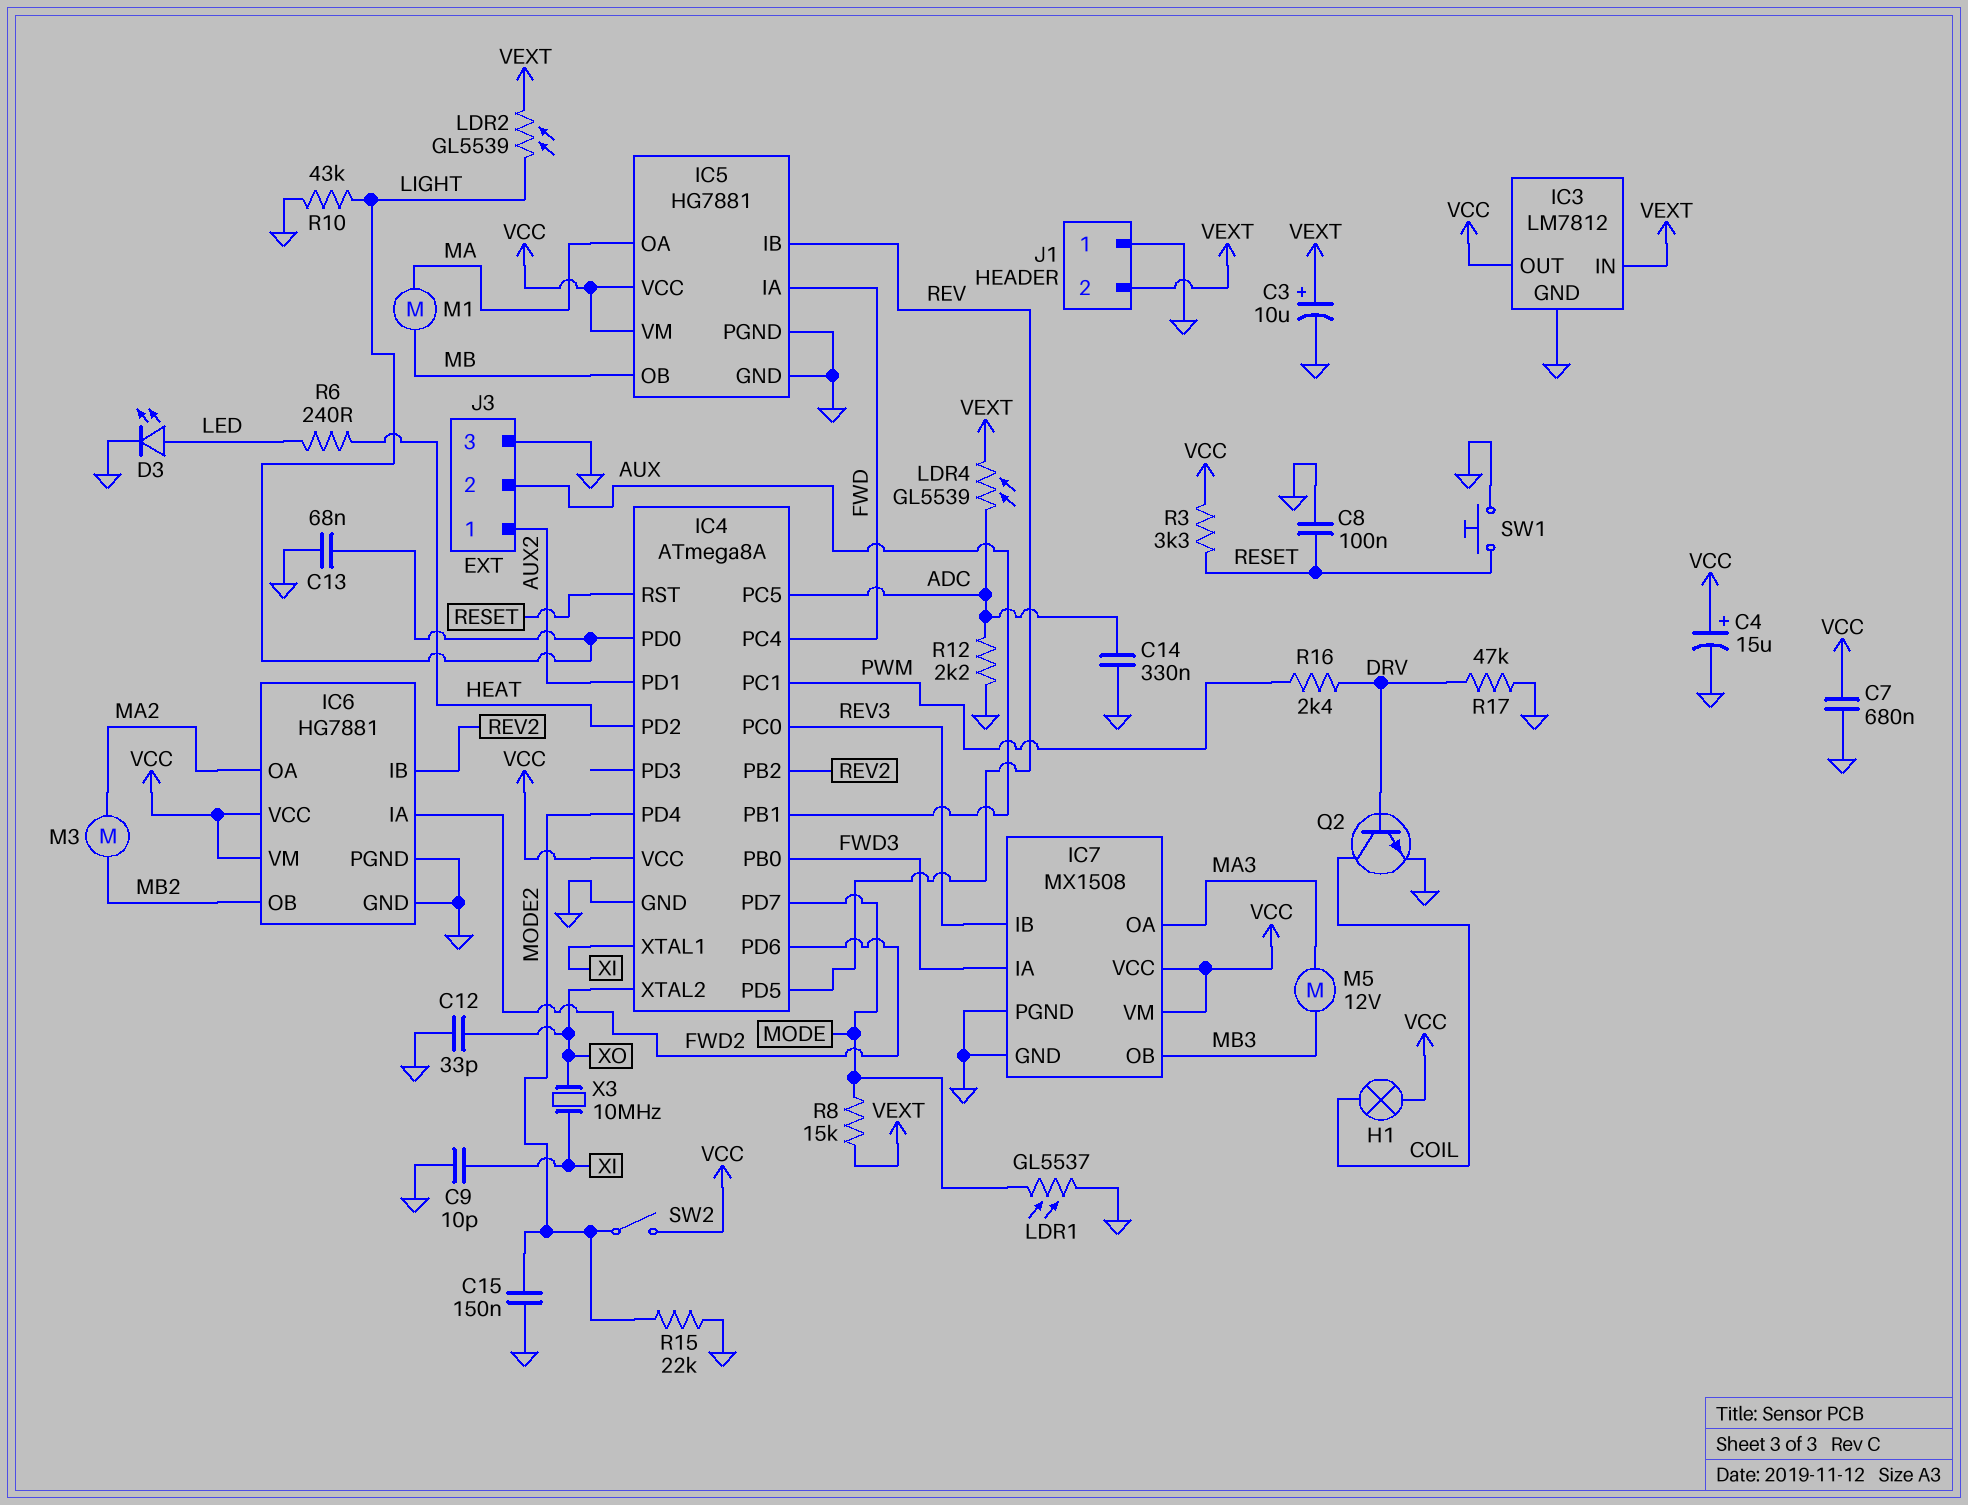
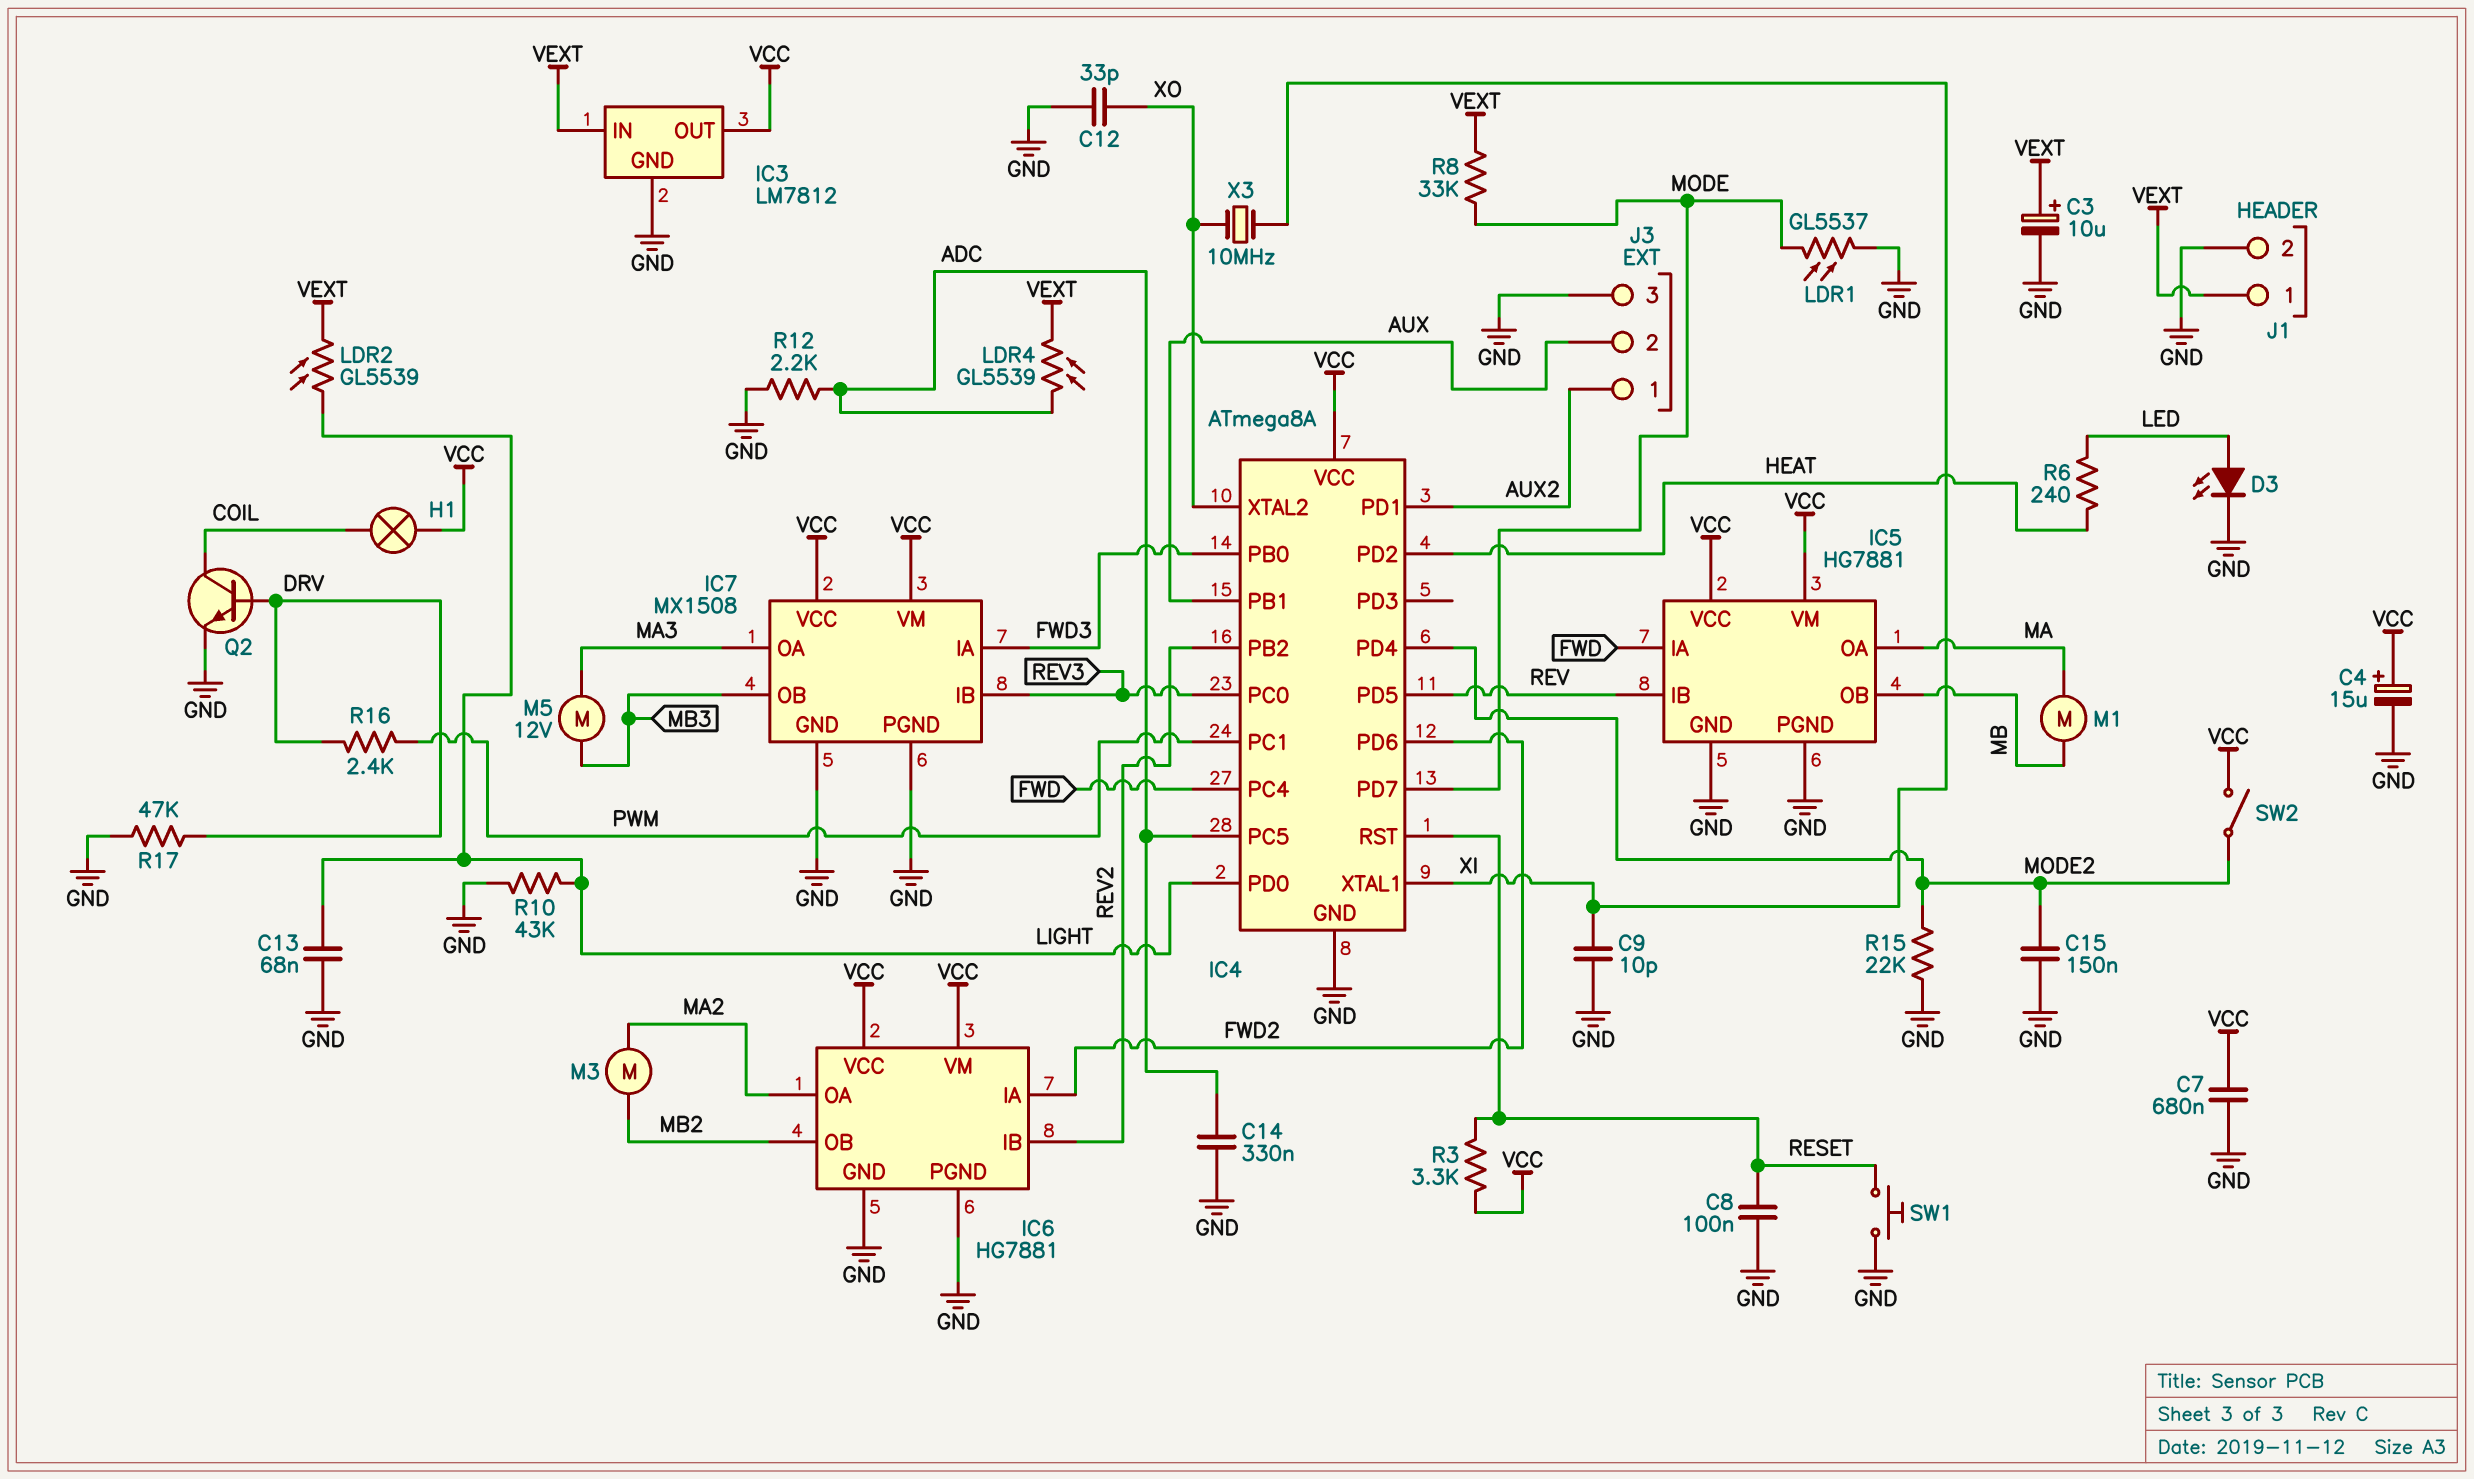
J1 pin 1: GND -> VEXT
J1 pin 2: VEXT -> GND
R8: 15k (MODE, VEXT) -> 33k (MODE, VEXT)

